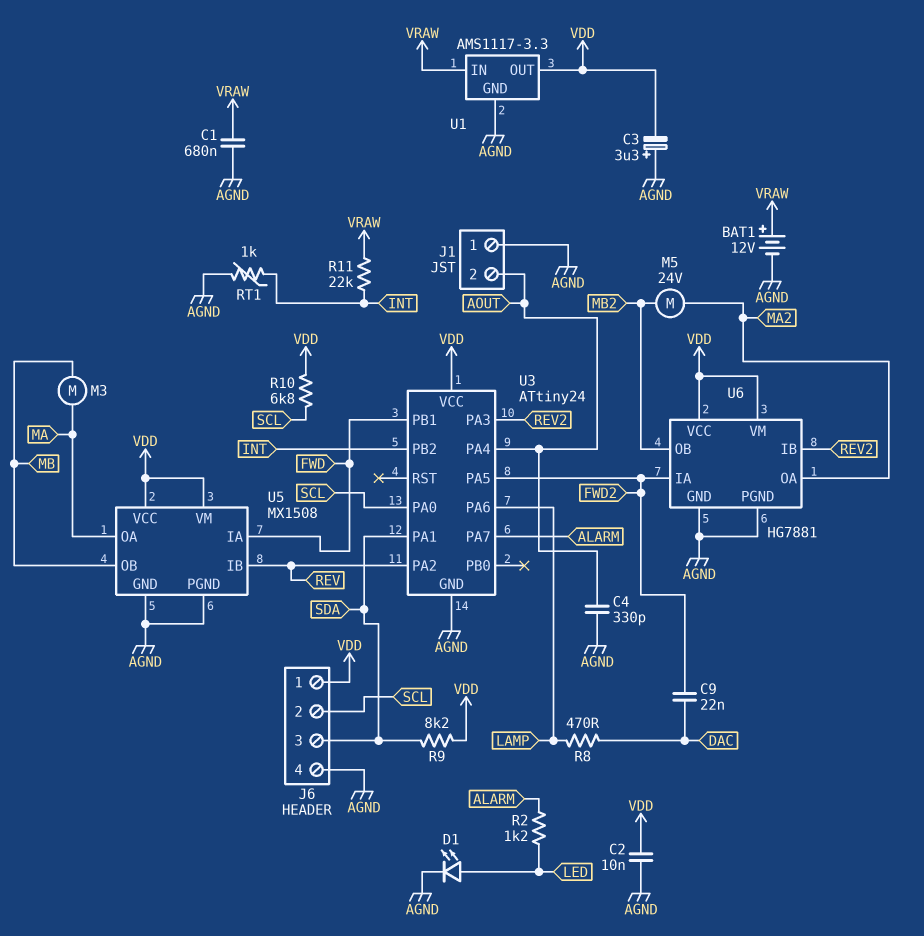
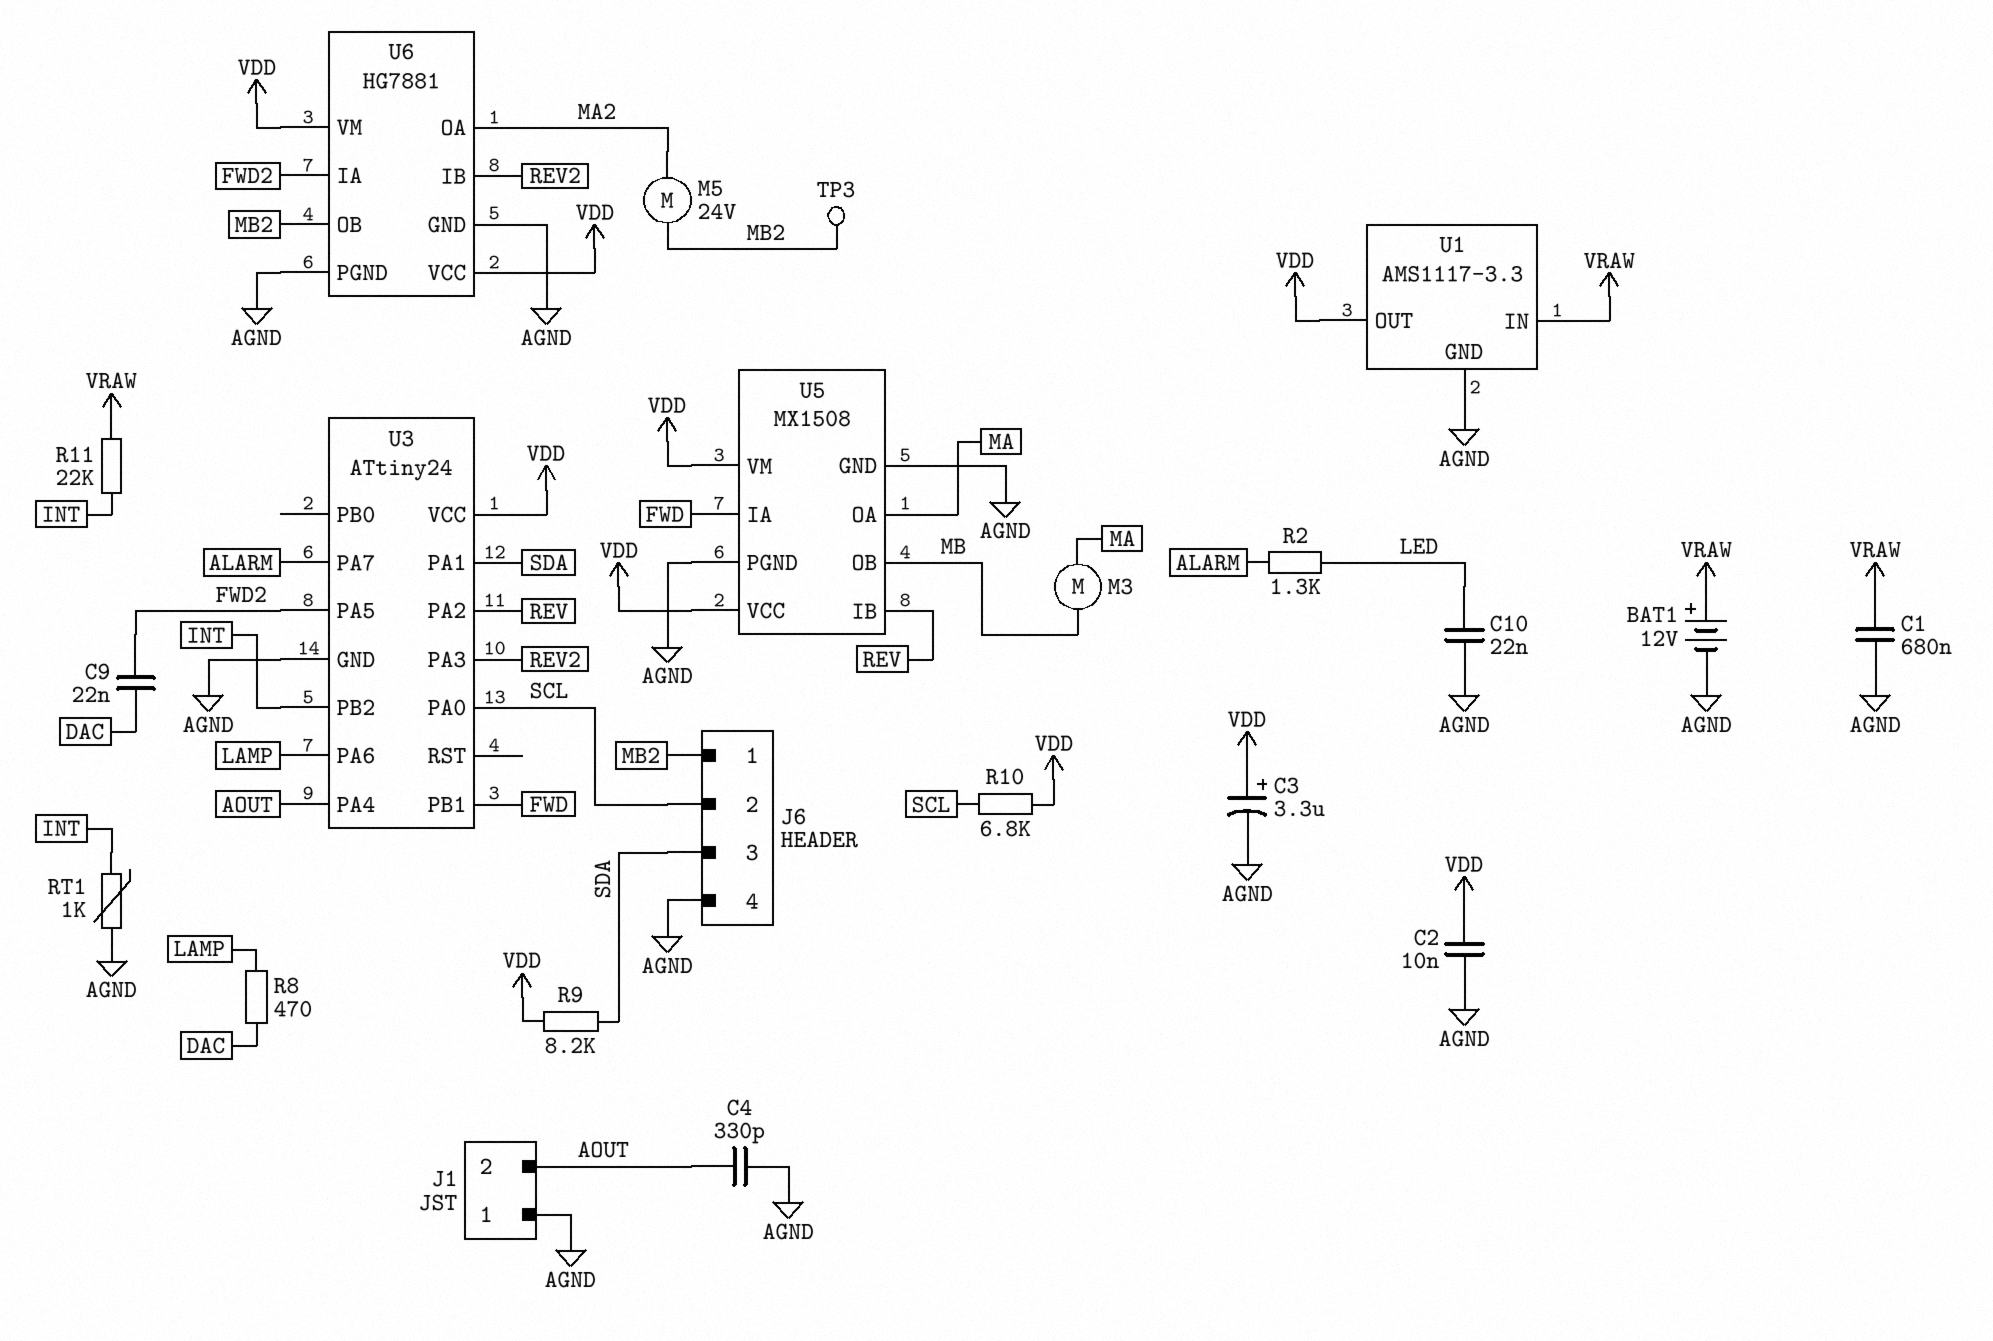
C3: 3.3uF (plus AGND, minus VDD) -> 3.3uF (plus VDD, minus AGND)
C10: none -> 22nF (AGND, LED)
D1: LED (A LED, K AGND) -> none
J6 pin 1: VDD -> MB2
R2: 1.2k (ALARM, LED) -> 1.3k (ALARM, LED)
TP3: none -> test point (MB2)

